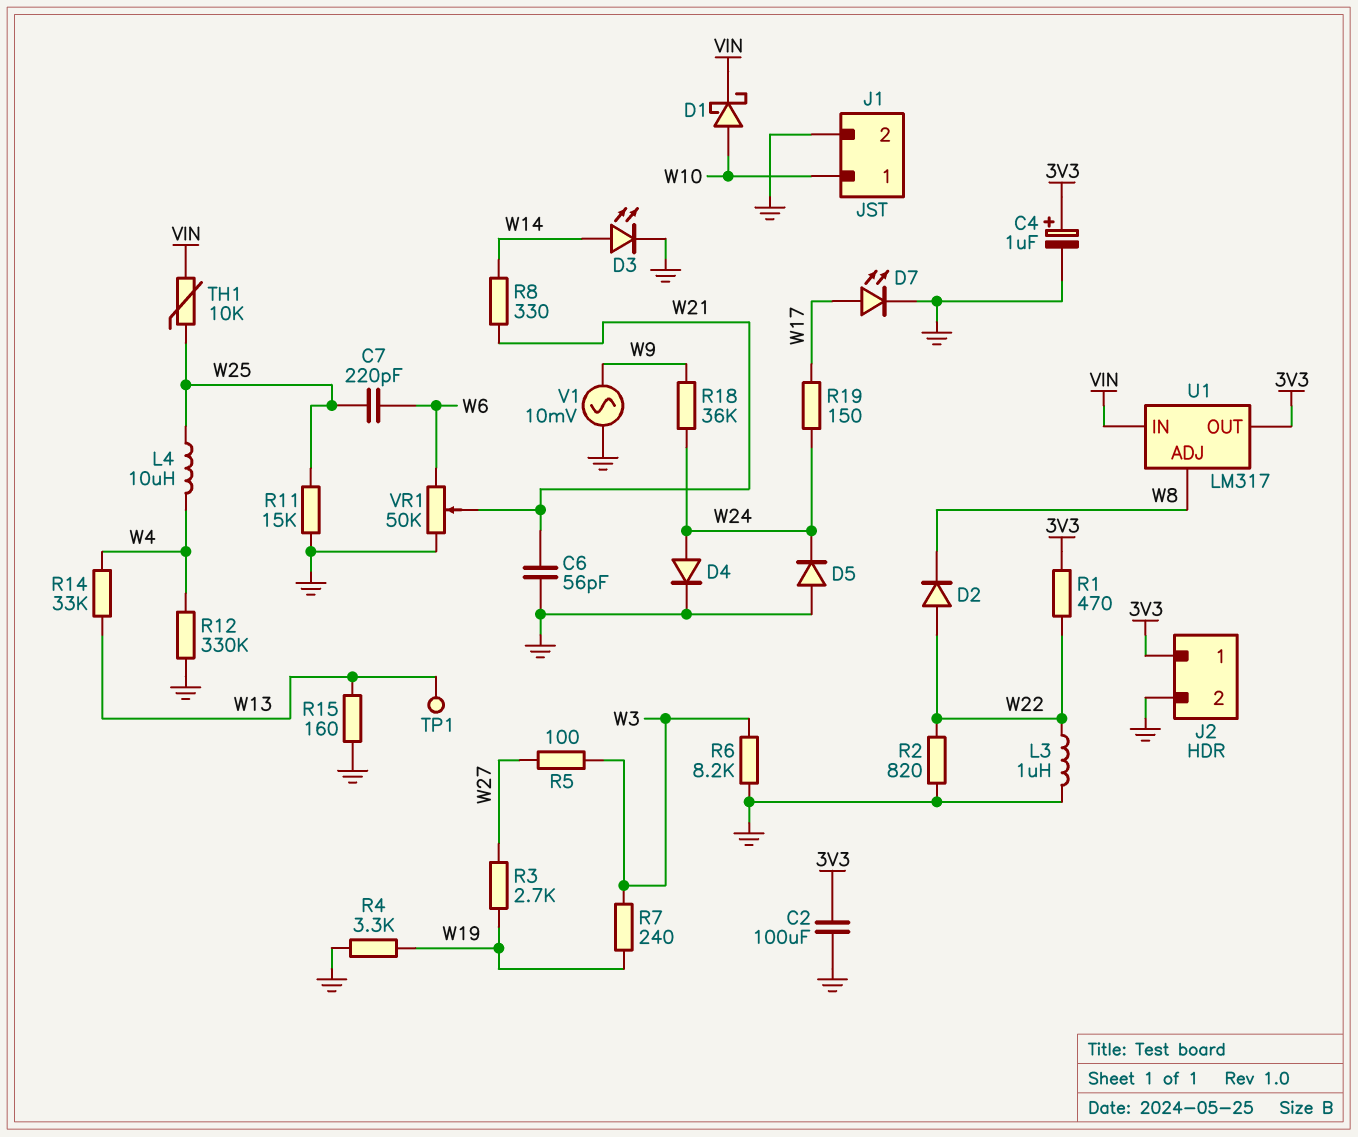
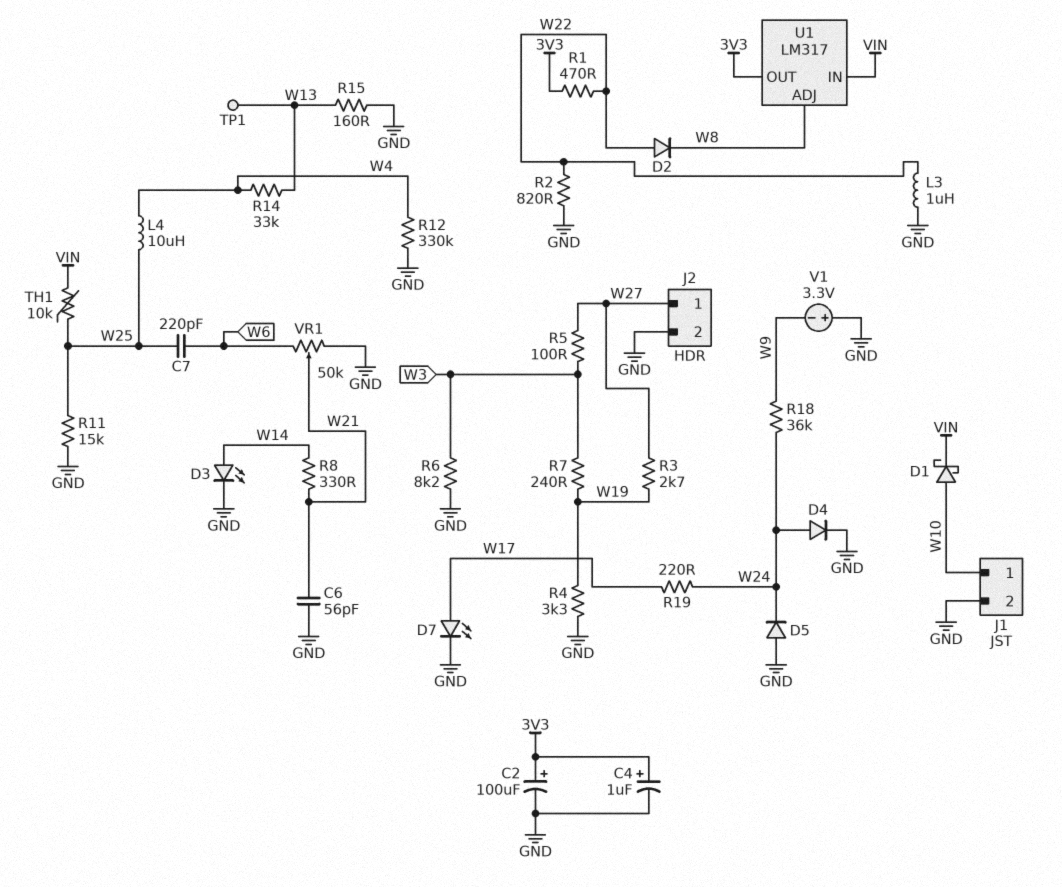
C2: 100uF (3V3, GND) -> 100uF (plus 3V3, minus GND)
J2 pin 1: 3V3 -> W27
R19: 150 (W17, W24) -> 220 (W17, W24)
V1: AC 10mV (GND, W9) -> 3.3V (plus GND, minus W9)

